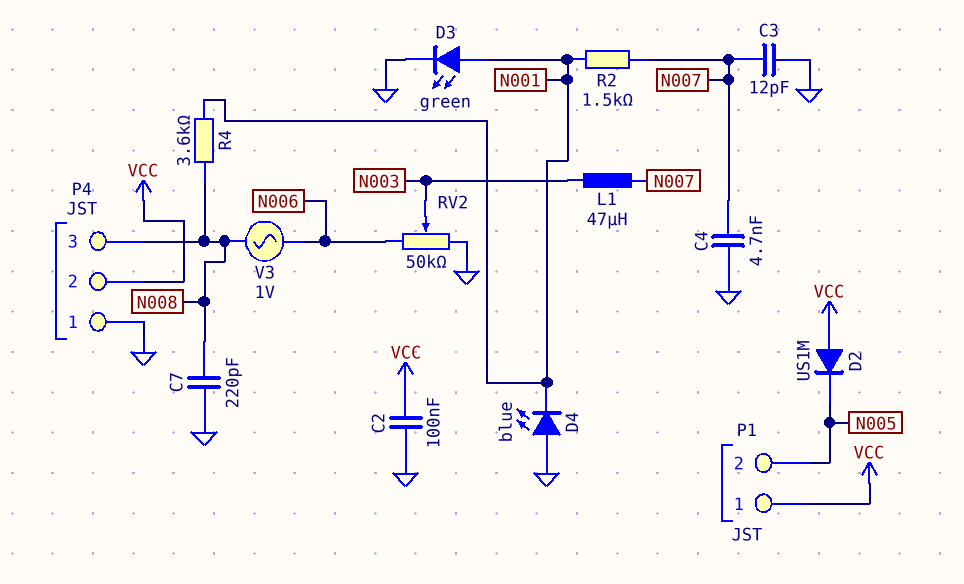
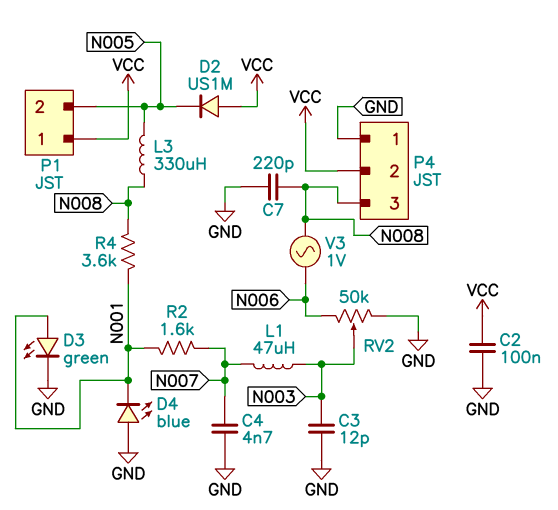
C3: 12pF (GND, N007) -> 12pF (GND, N003)
L3: none -> 330uH (N005, N008)
R2: 1.5k (N001, N007) -> 1.6k (N001, N007)

